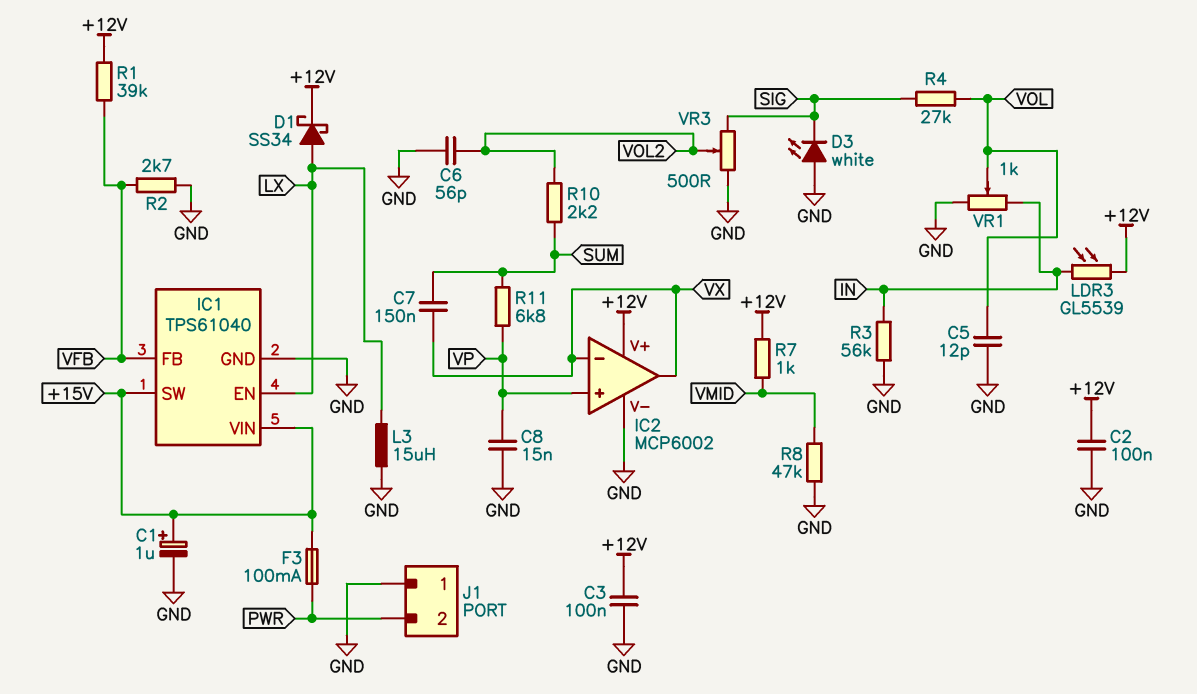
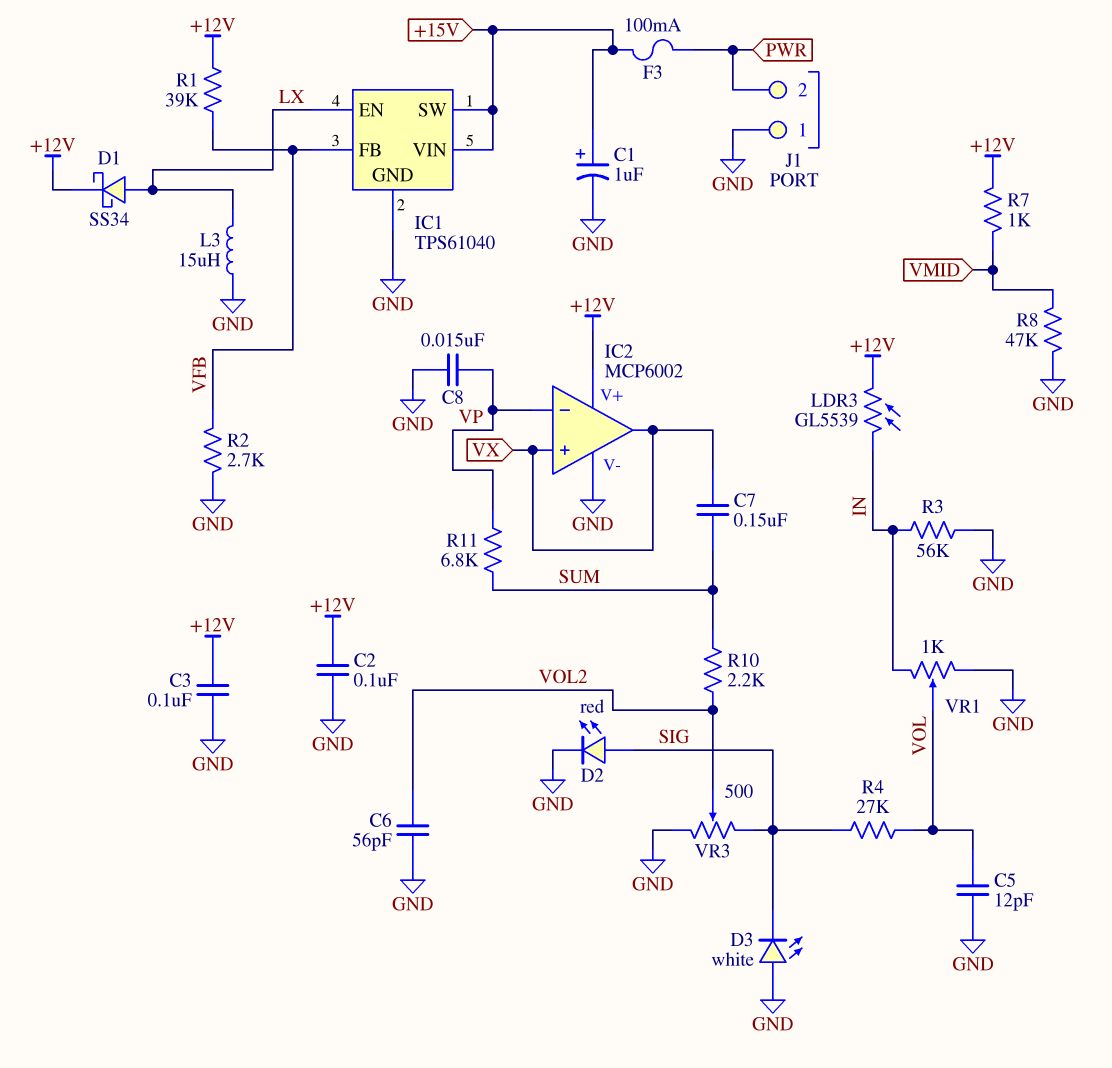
D2: none -> LED red (A SIG, K GND)
IC2 pin in+: VP -> VX
IC2 pin in-: VX -> VP

